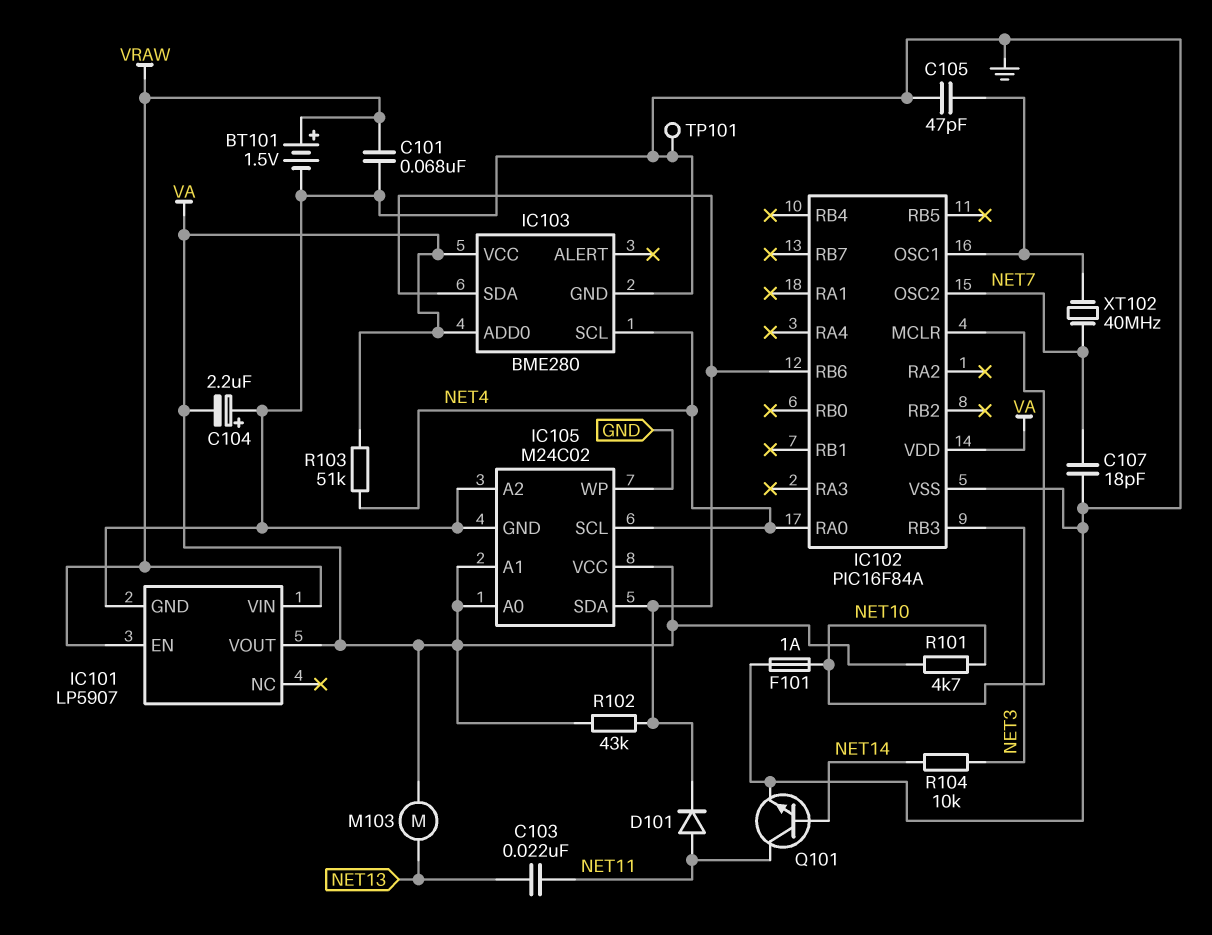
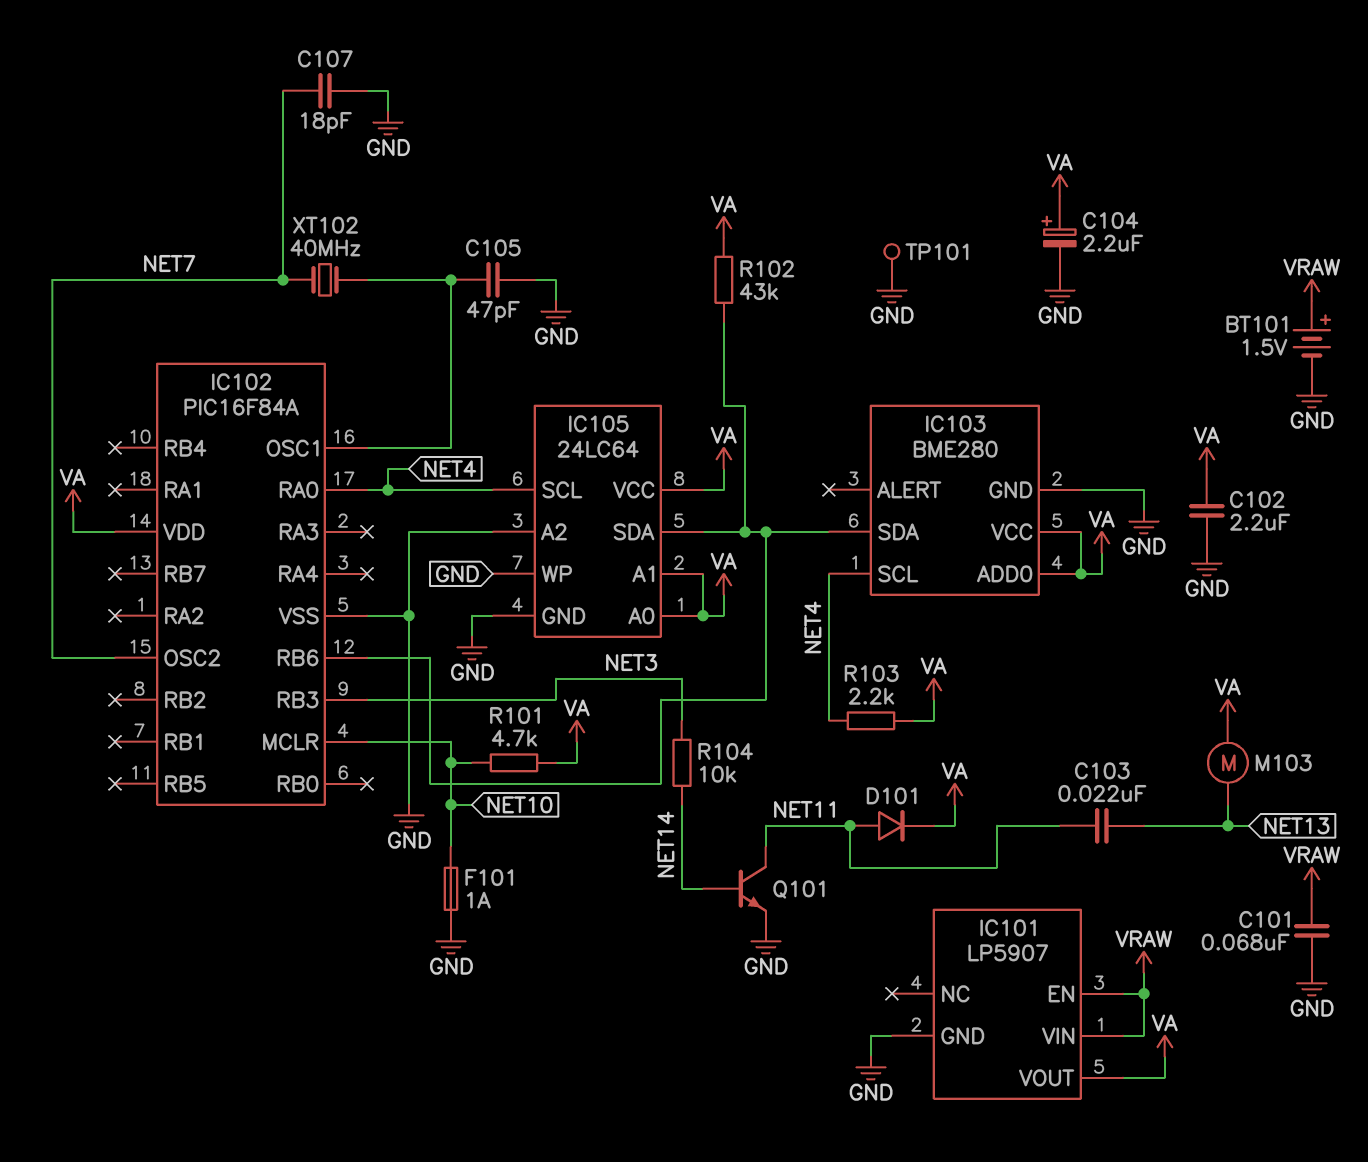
C102: none -> 2.2uF (GND, VA)
C104: 2.2uF (plus GND, minus VA) -> 2.2uF (plus VA, minus GND)
D101: diode (A NET11, K IC102/RB6) -> diode (A NET11, K VA)
IC105: M24C02 -> 24LC64
R103: 51k (NET4, VA) -> 2.2k (NET4, VA)

